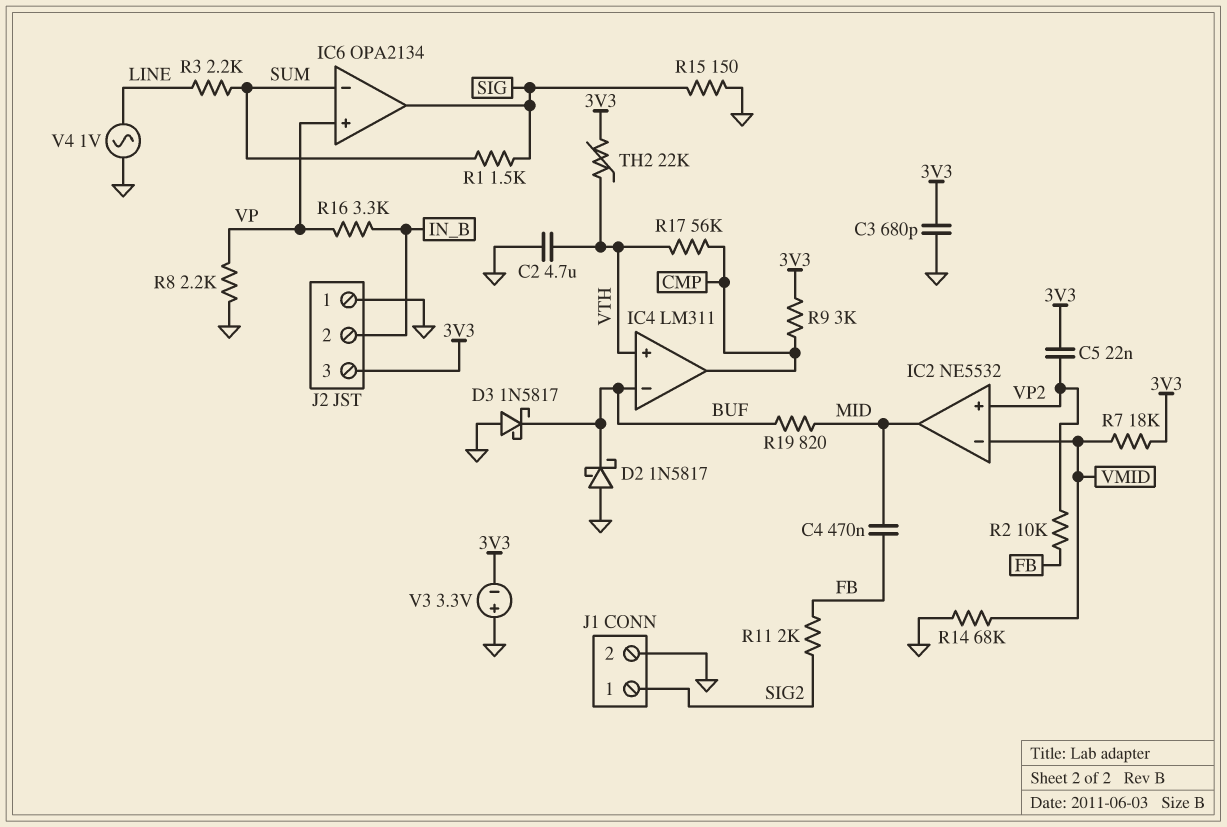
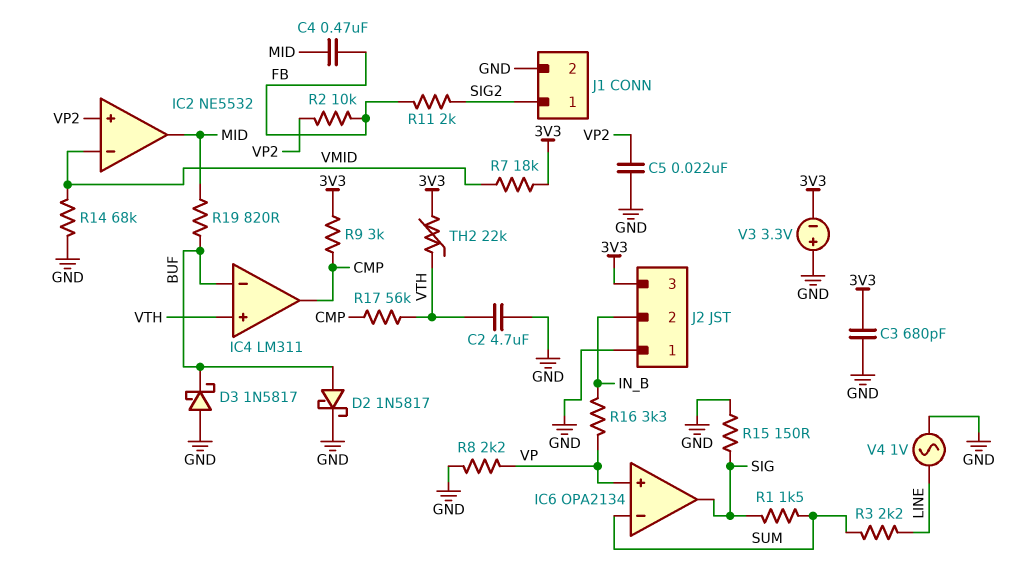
C5: 22nF (3V3, VP2) -> 22nF (GND, VP2)
D2: schottky 1N5817 (A GND, K BUF) -> schottky 1N5817 (A BUF, K GND)

